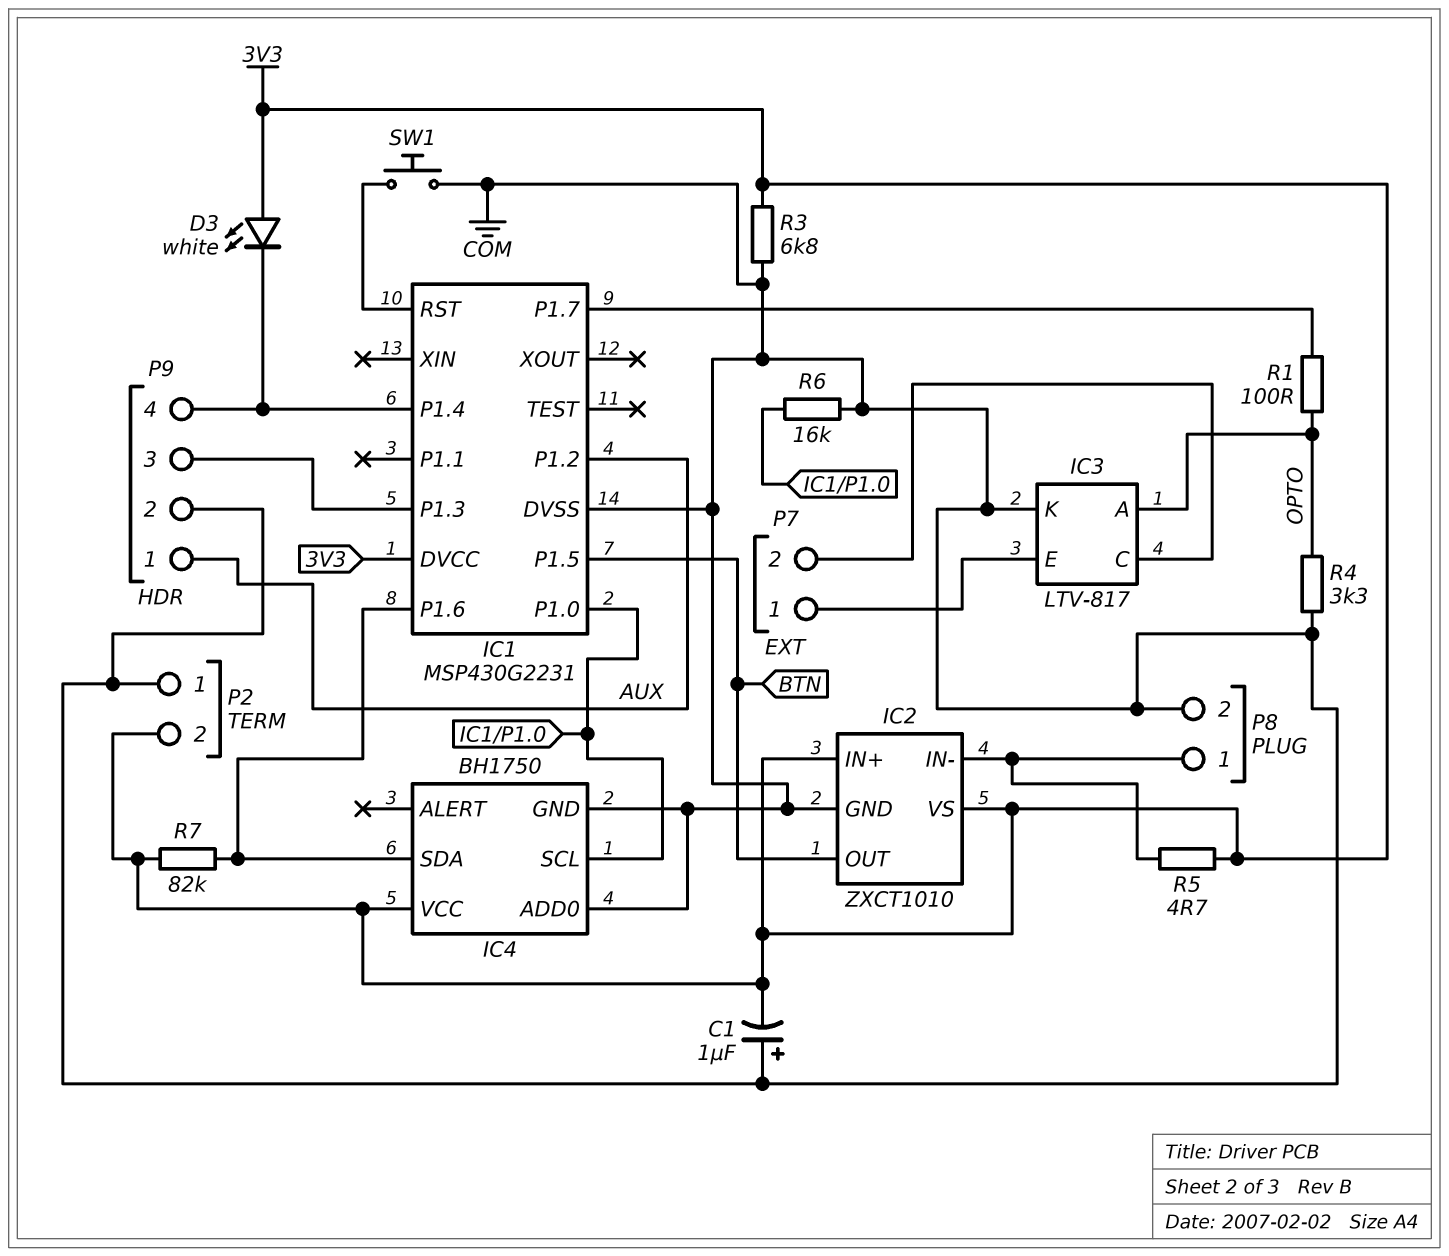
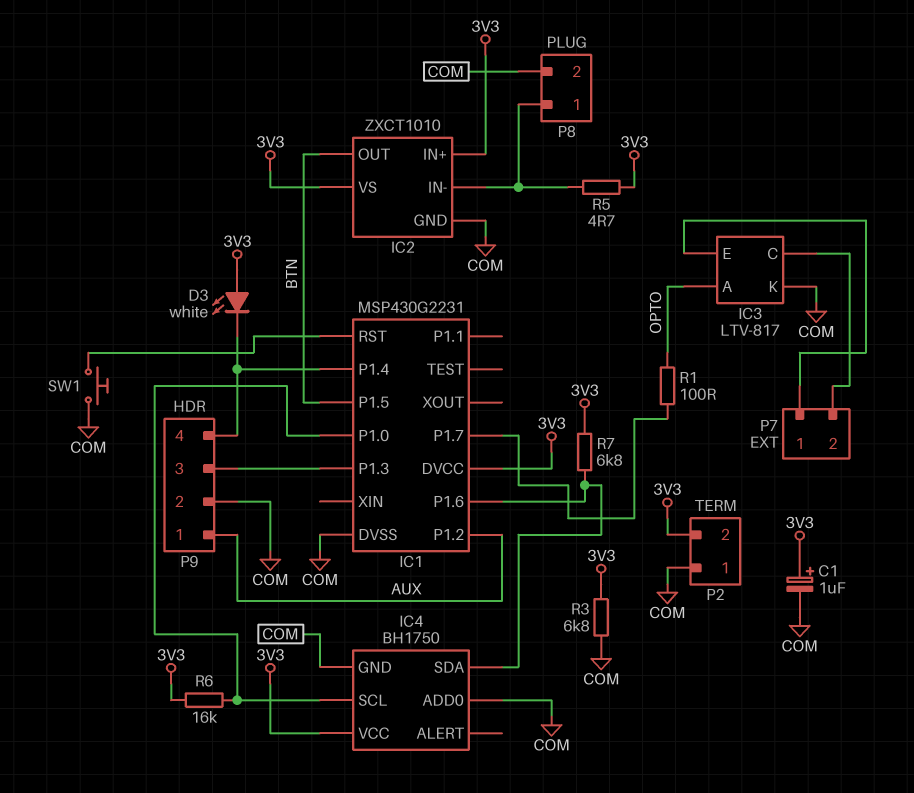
C1: 1uF (plus COM, minus 3V3) -> 1uF (plus 3V3, minus COM)
R4: 3.3k (COM, OPTO) -> none
R6: 16k (COM, IC1/P1.0) -> 16k (3V3, IC1/P1.0)
R7: 82k (3V3, IC1/P1.6) -> 6.8k (3V3, IC1/P1.6)

